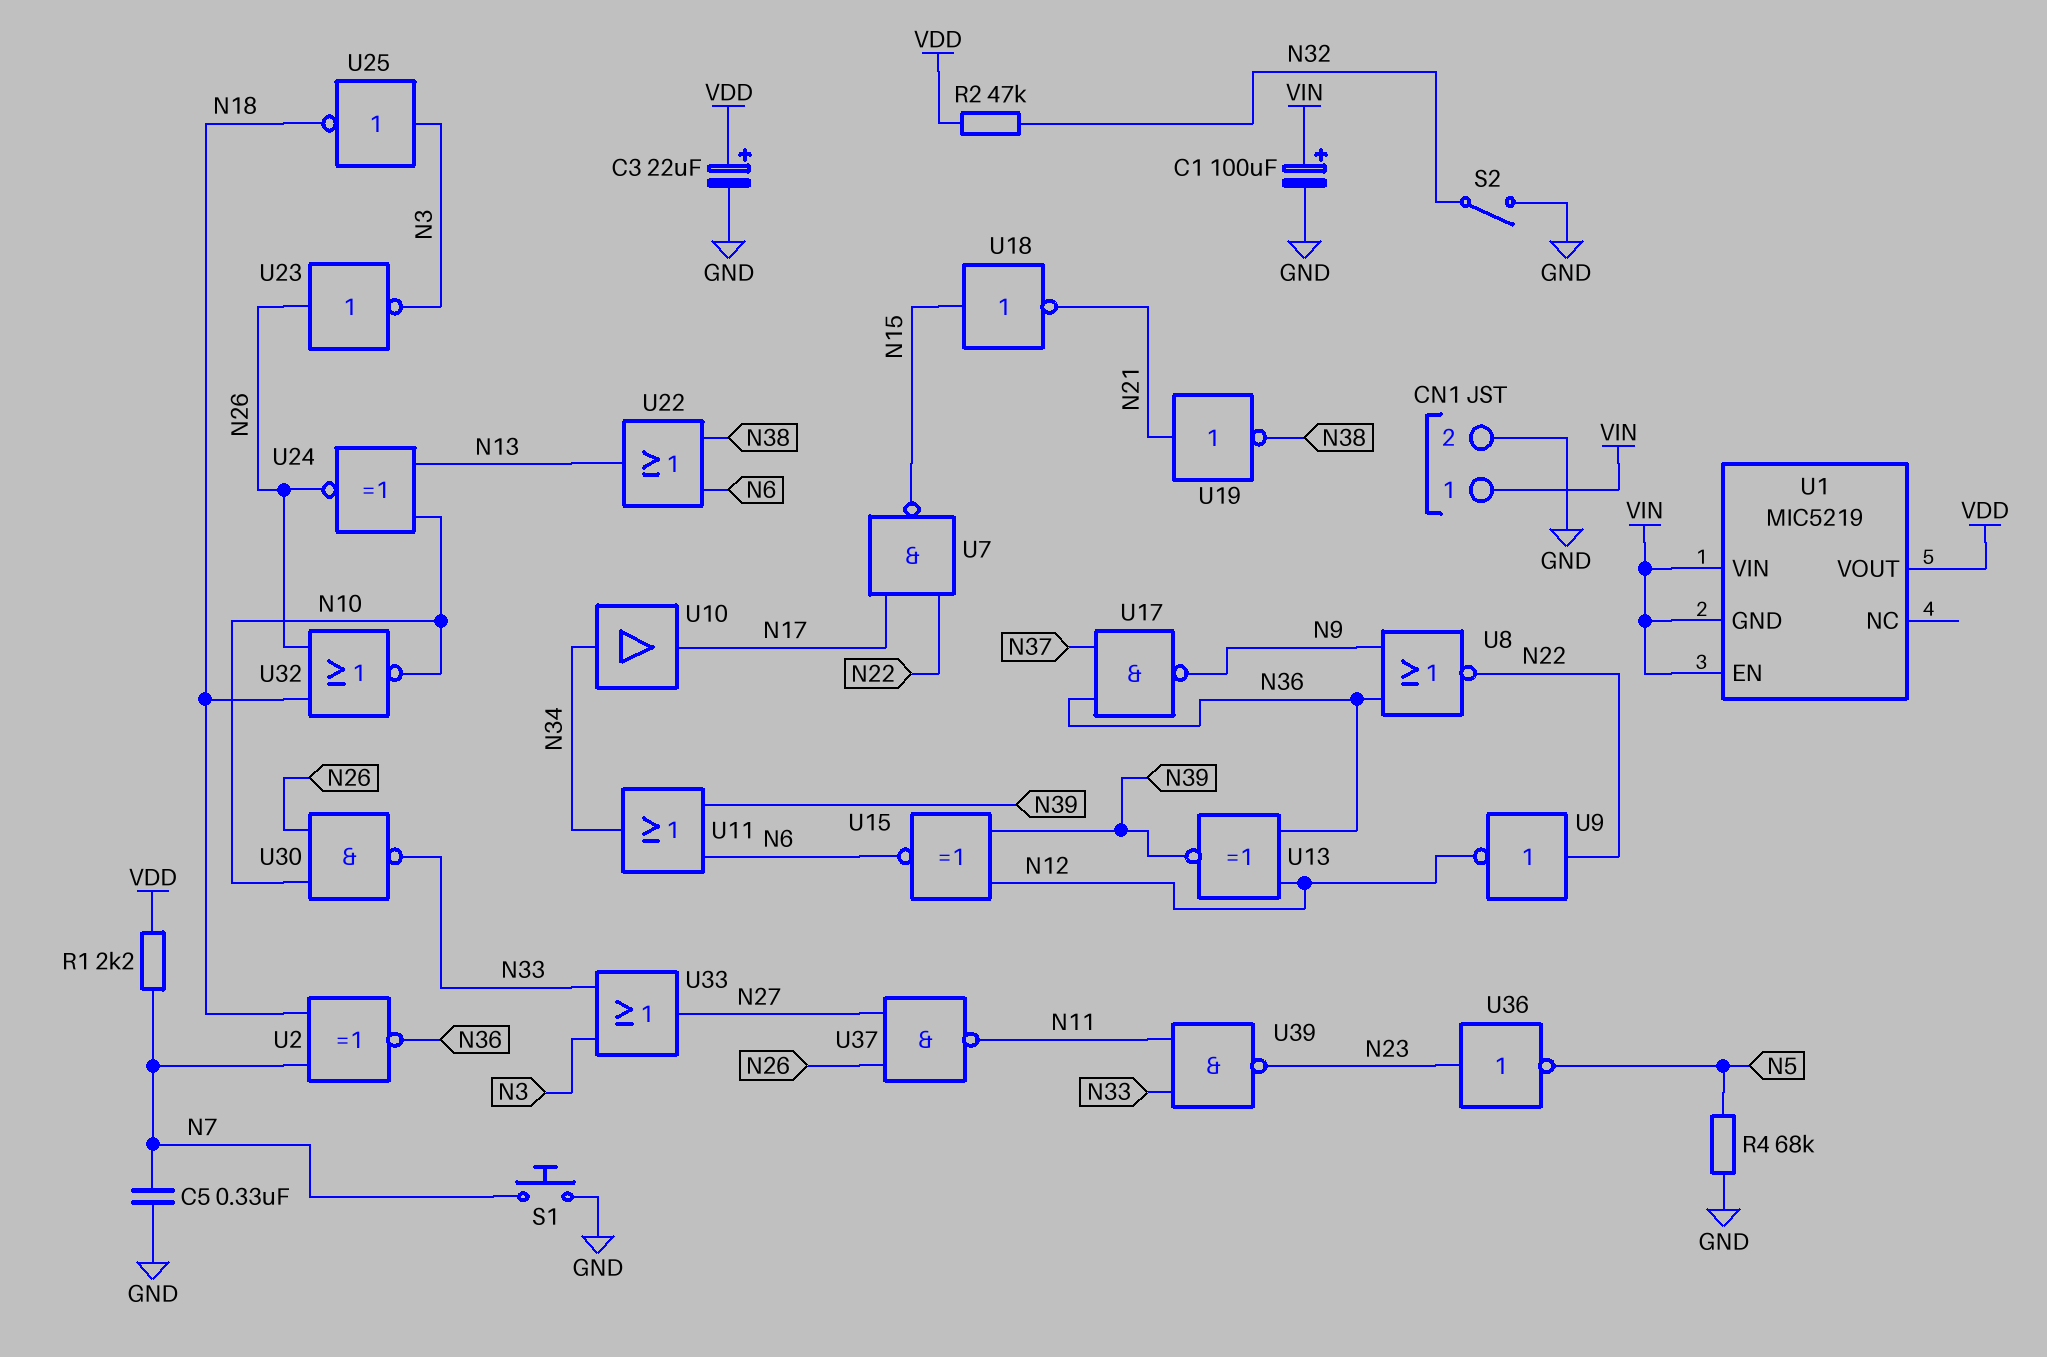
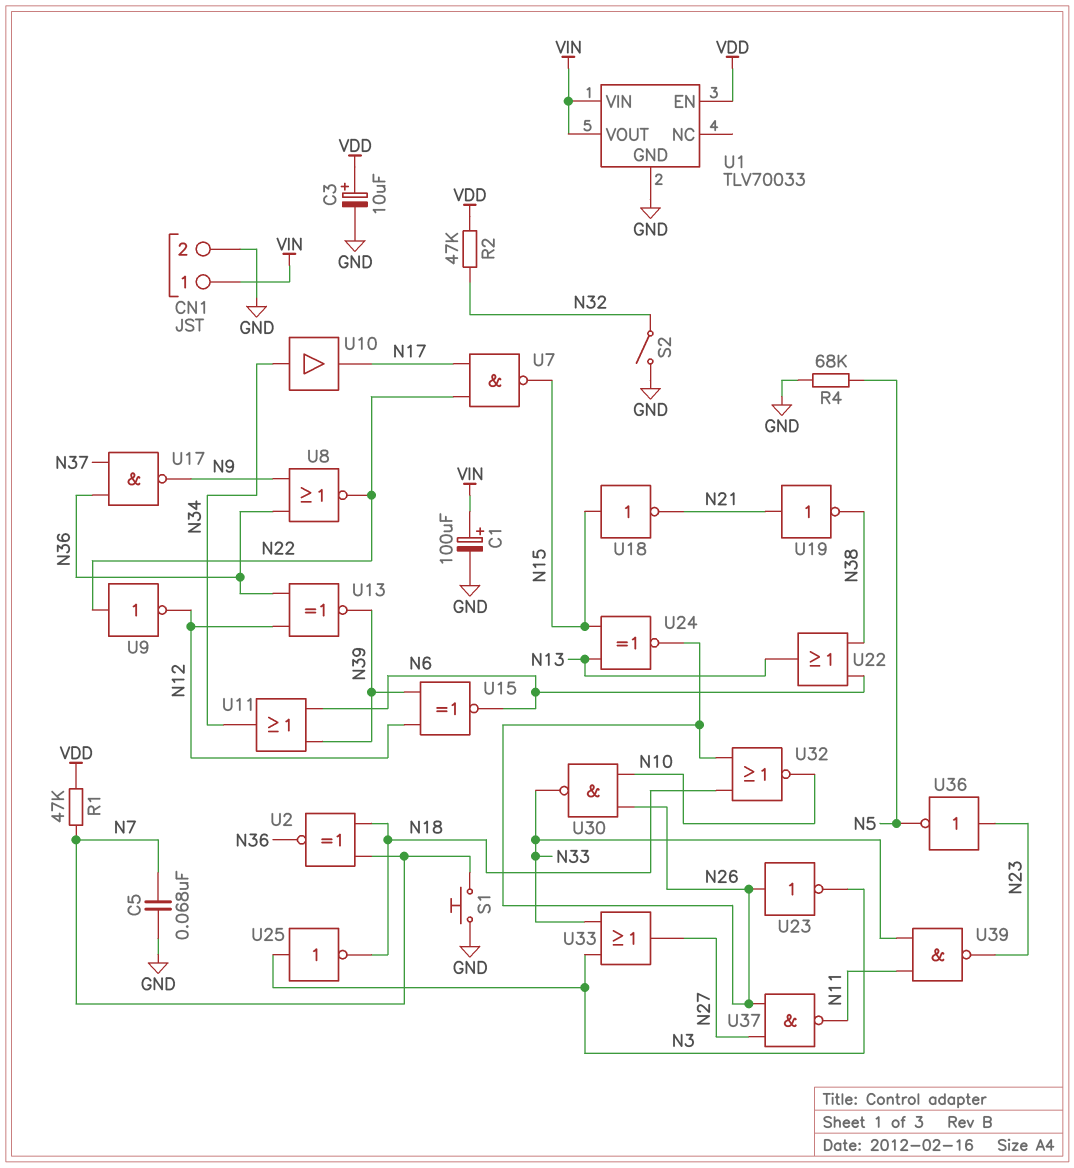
C3: 22uF (plus VDD, minus GND) -> 10uF (plus VDD, minus GND)
C5: 330nF (GND, N7) -> 68nF (GND, N7)
R1: 2.2k (N7, VDD) -> 47k (N7, VDD)
U1: MIC5219 -> TLV70033
U1 pin EN: VIN -> VDD
U1 pin GND: VIN -> GND
U1 pin VOUT: VDD -> VIN
U24: XNOR (in N10, in N13, out N26) -> XNOR (in N13, in N15, out N26)

